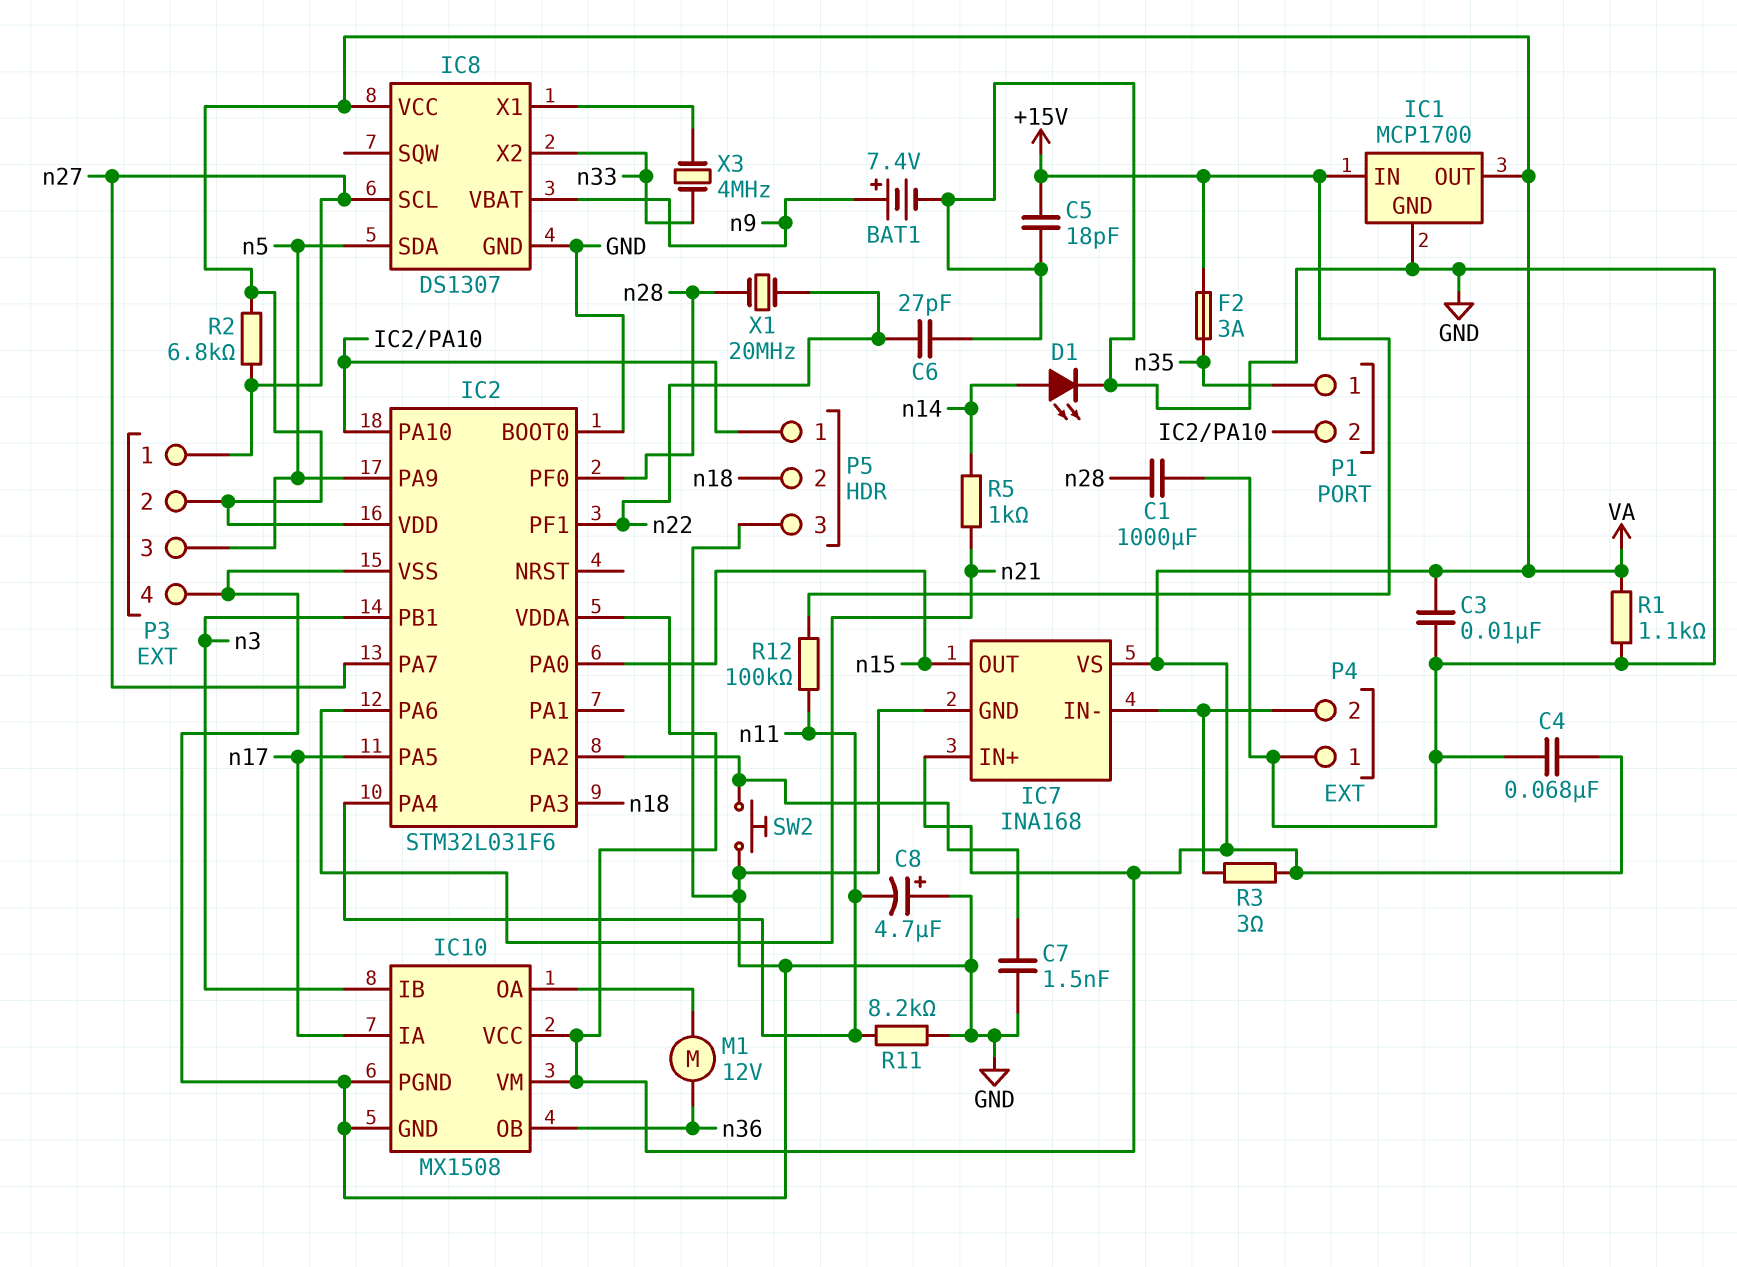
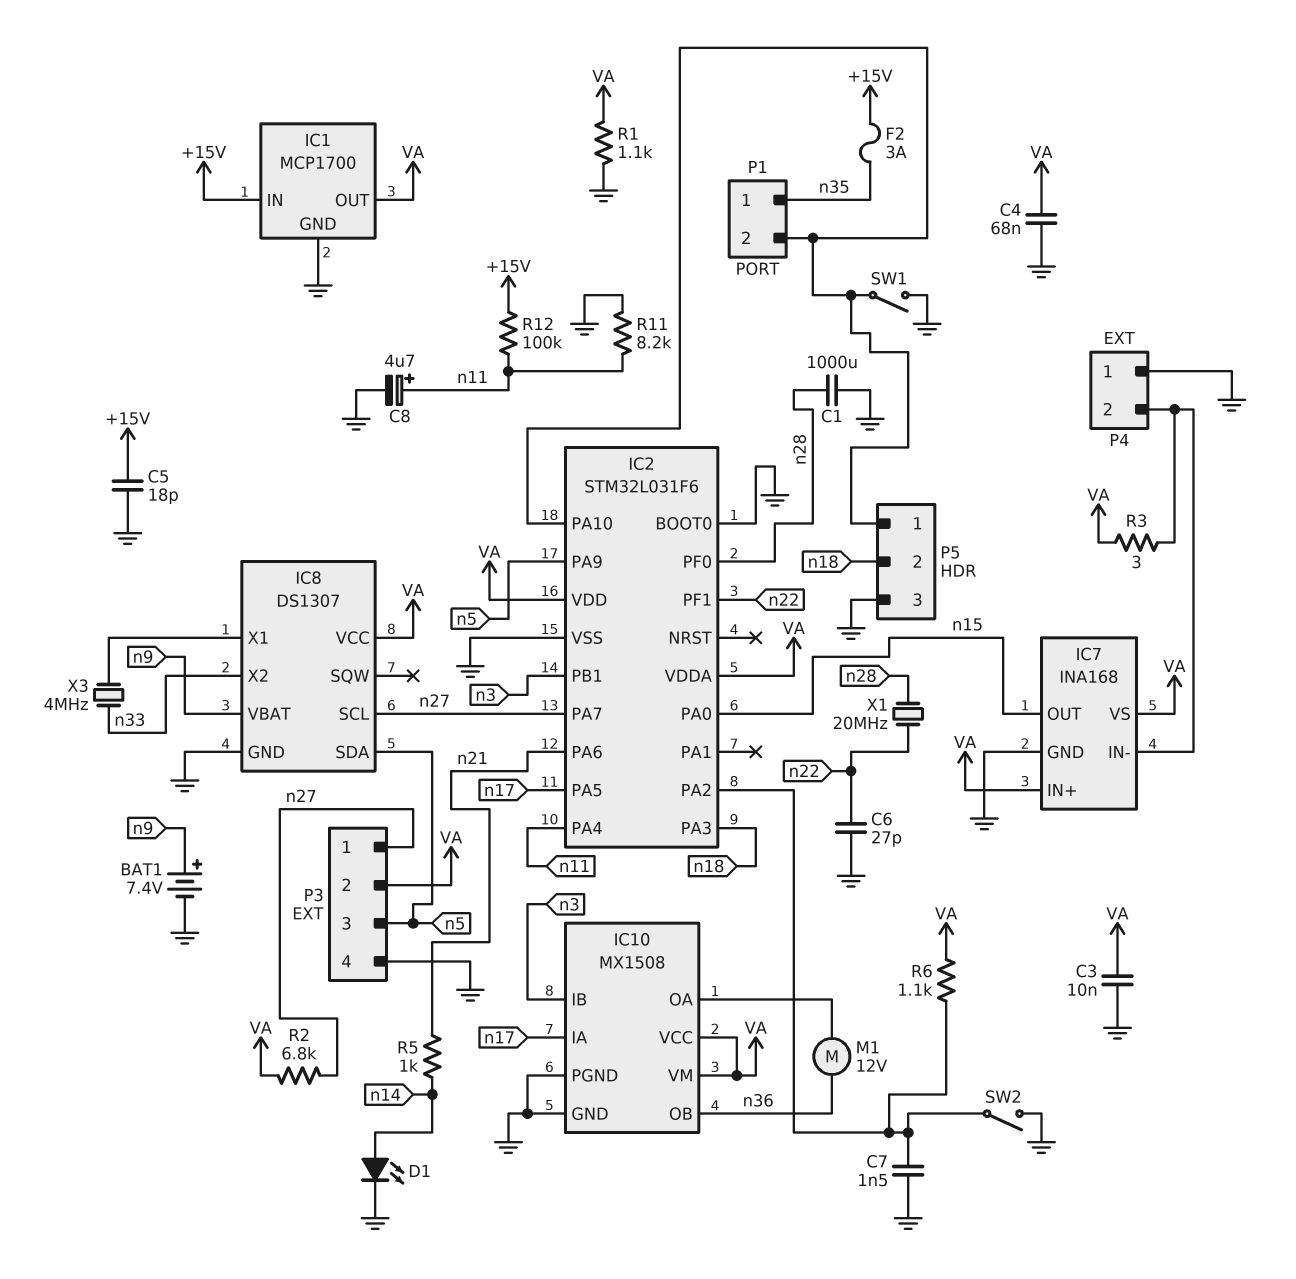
C8: 4.7uF (plus GND, minus n11) -> 4.7uF (plus n11, minus GND)
R6: none -> 1.1k (IC2/PA2, VA)
SW1: none -> switch (GND, IC2/PA10)
SW2: button (GND, IC2/PA2) -> switch (GND, IC2/PA2)

